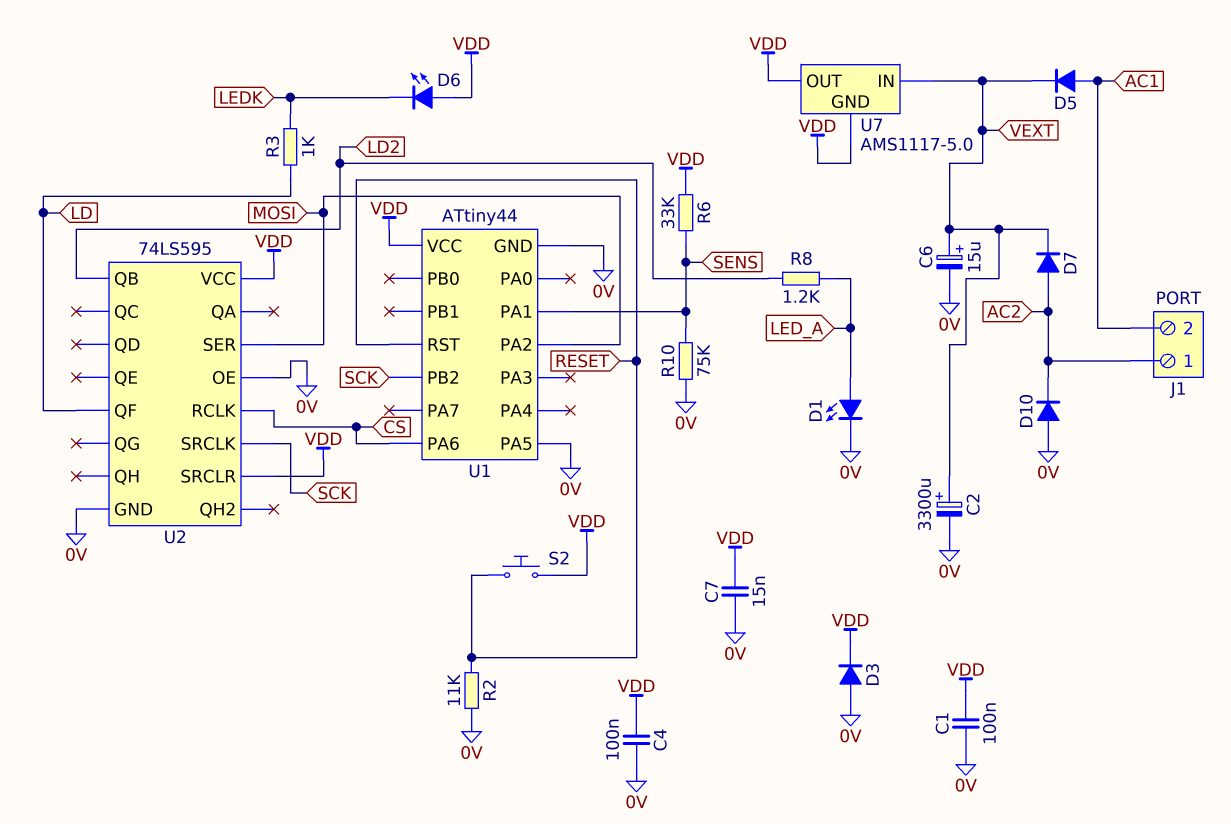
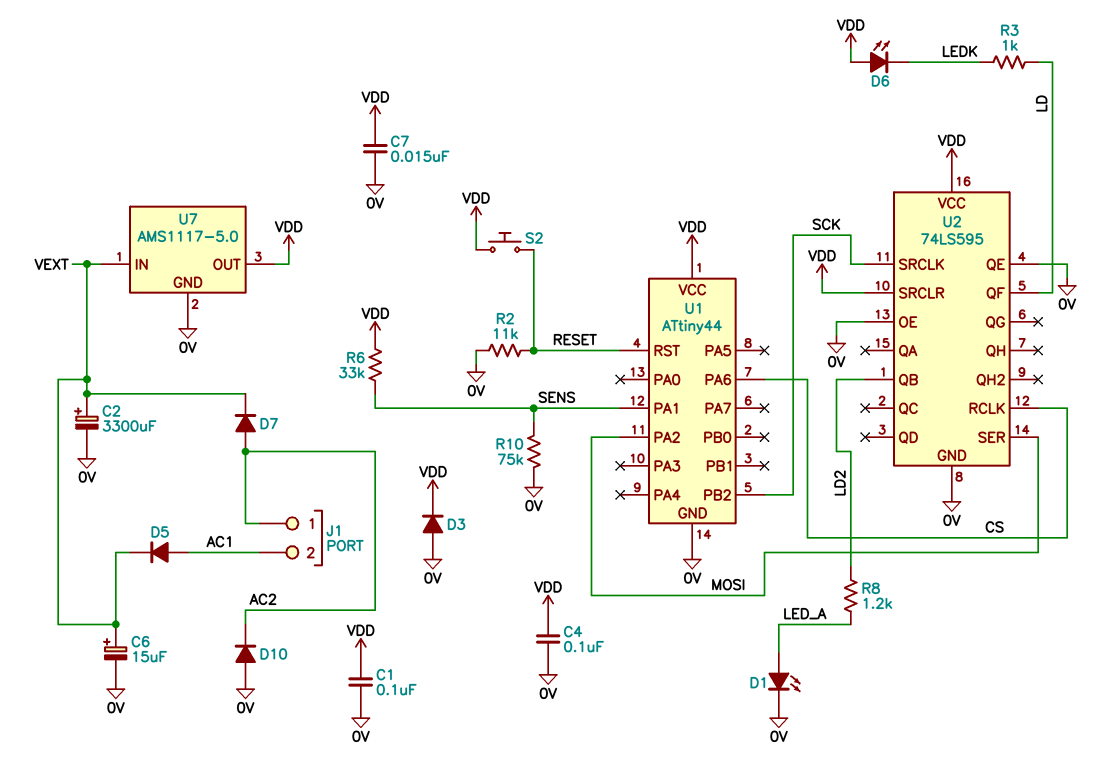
U1 pin PA5: 0V -> none
U2 pin QE: none -> 0V
U7 pin GND: VDD -> 0V

